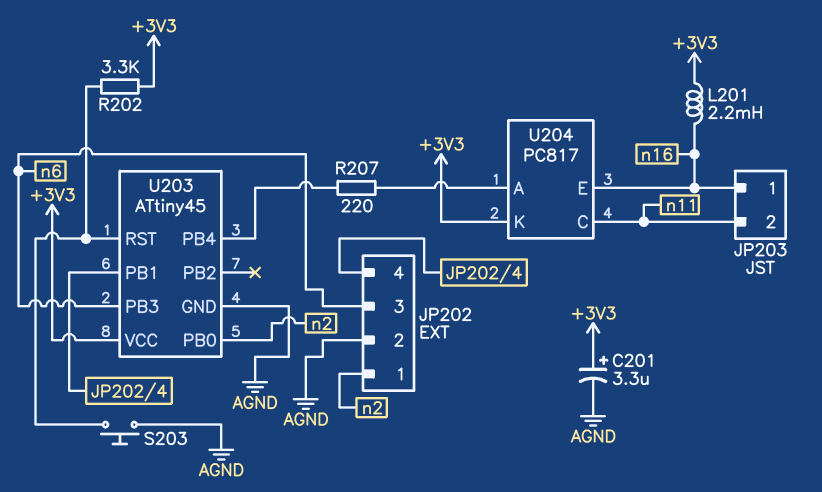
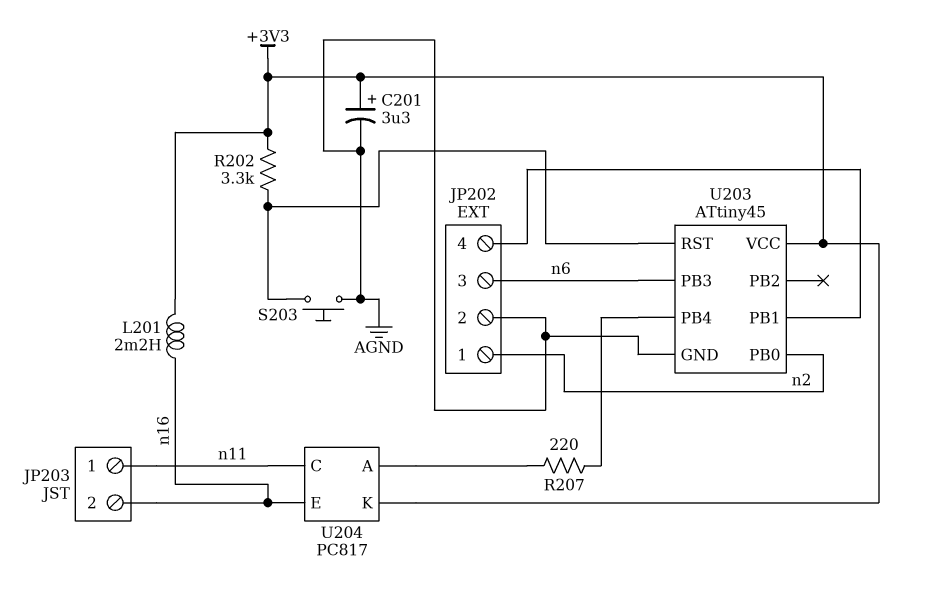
JP203 pin 1: n16 -> n11
JP203 pin 2: n11 -> n16

